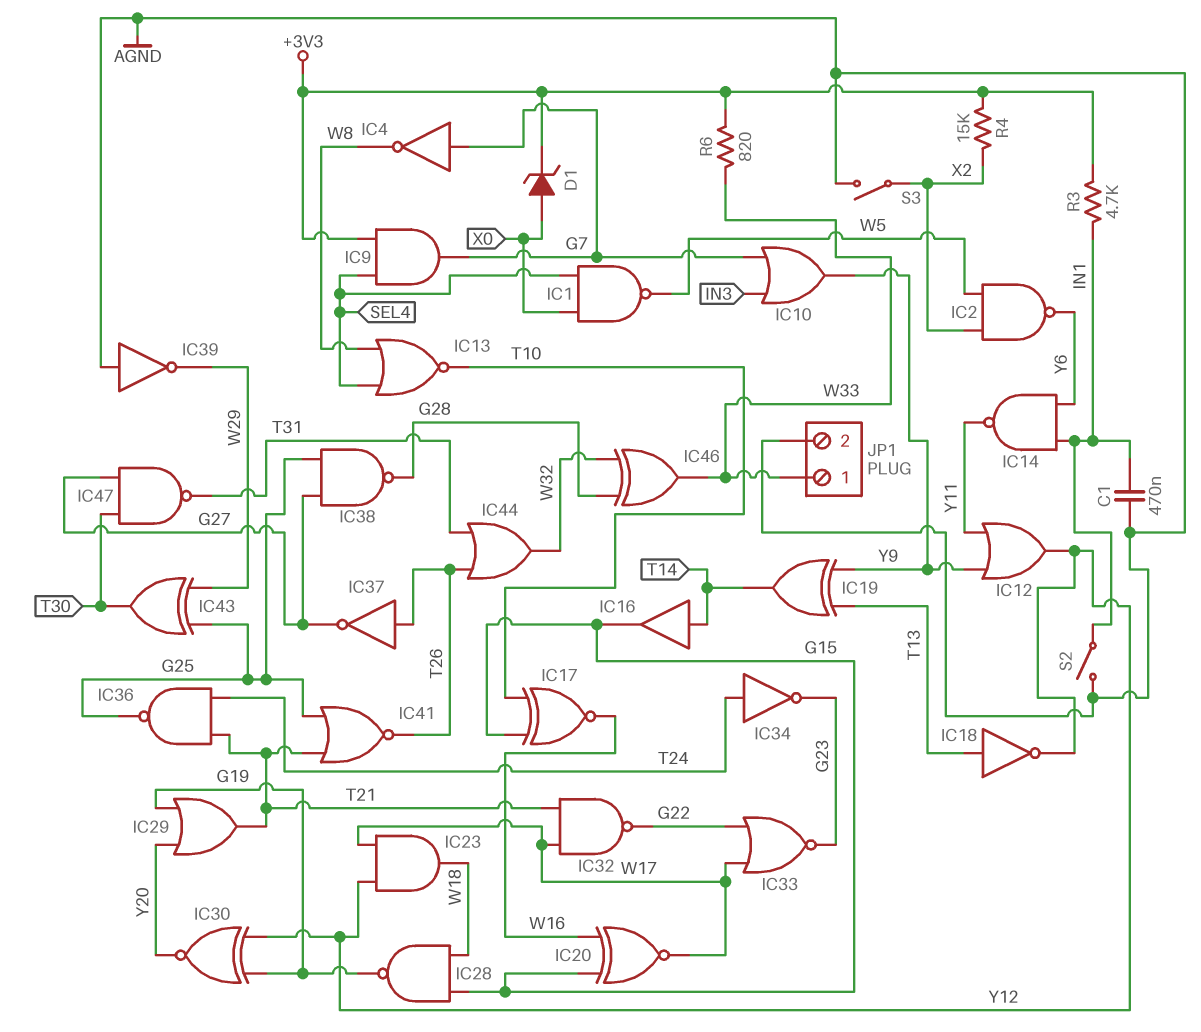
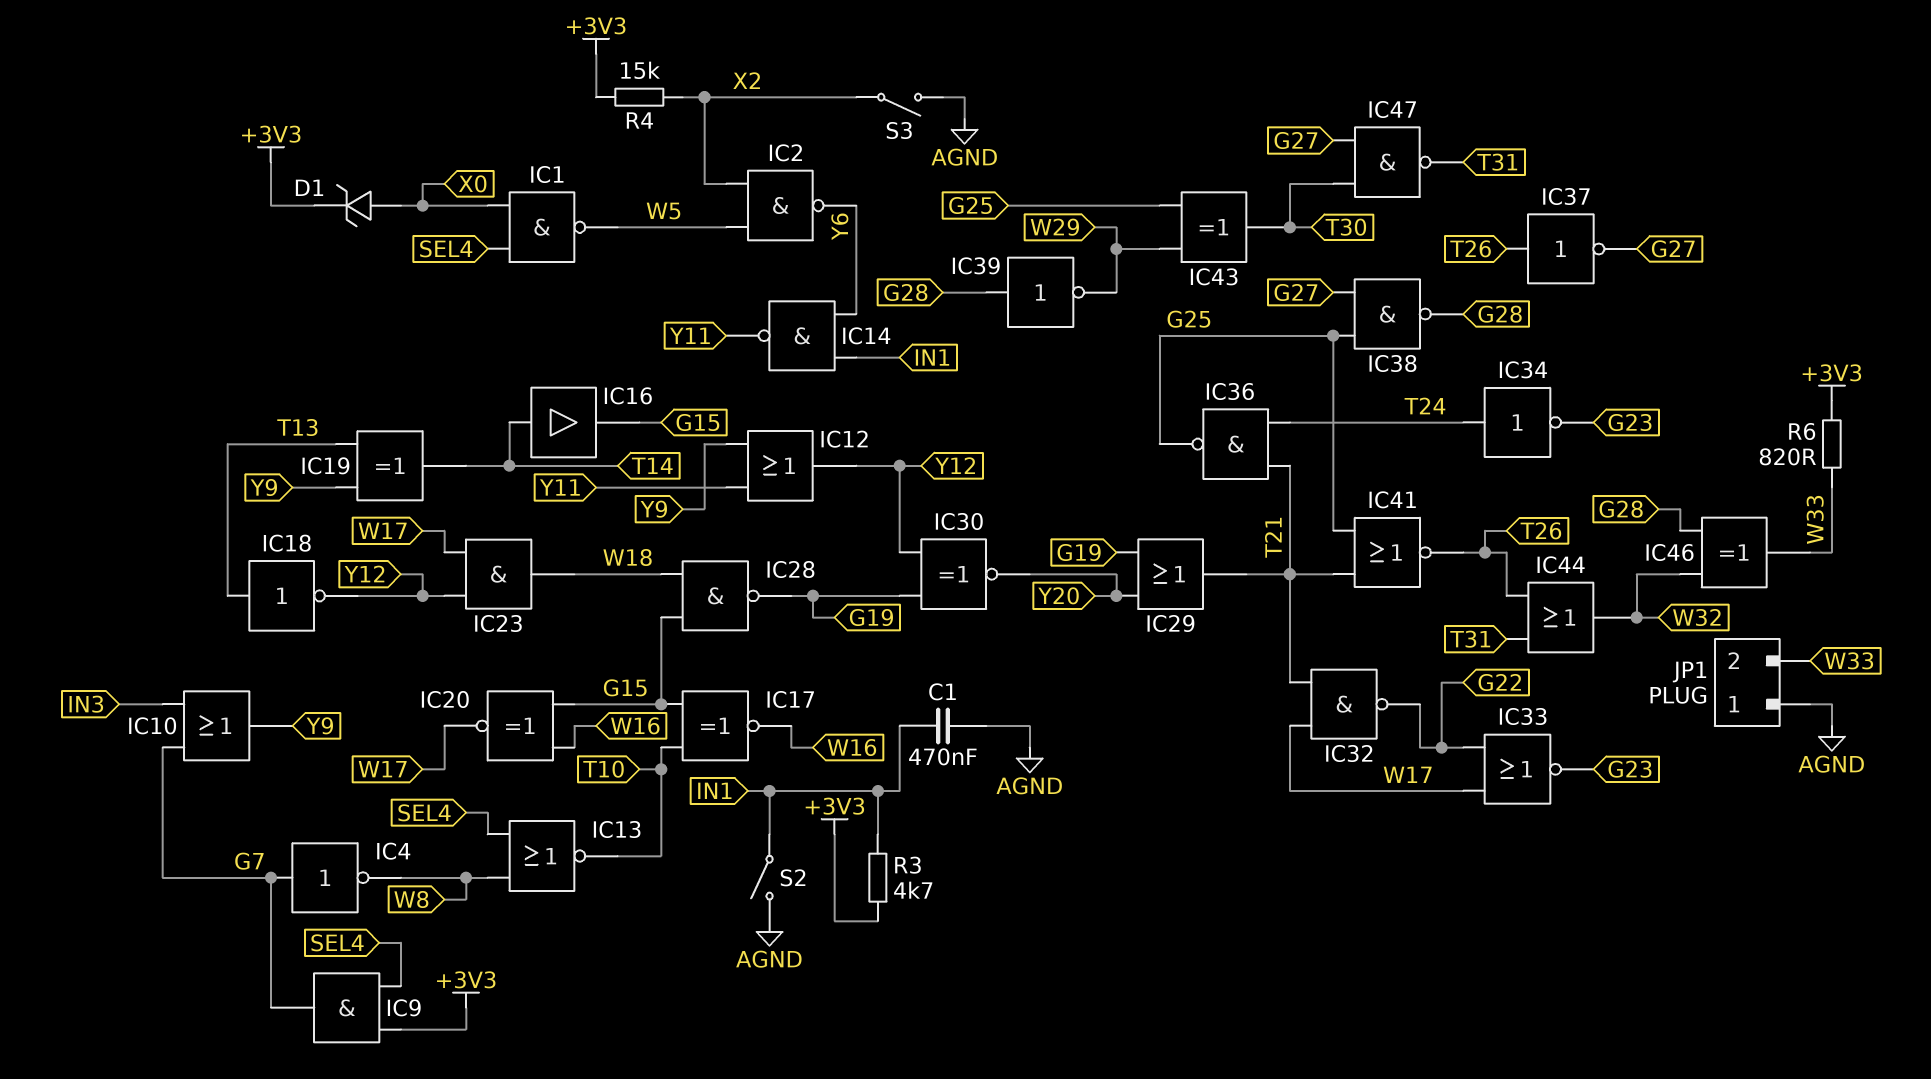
IC39: NOT (in AGND, out W29) -> NOT (in G28, out W29)
JP1 pin 1: W33 -> AGND
JP1 pin 2: AGND -> W33

